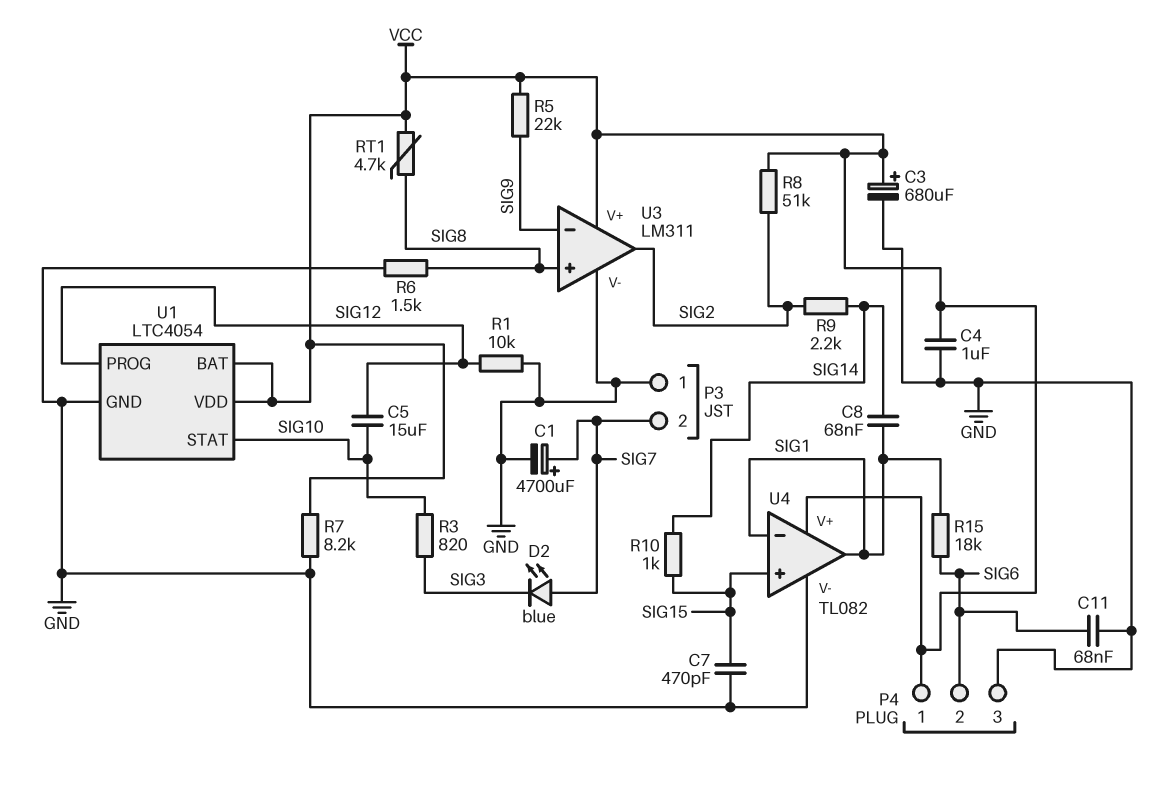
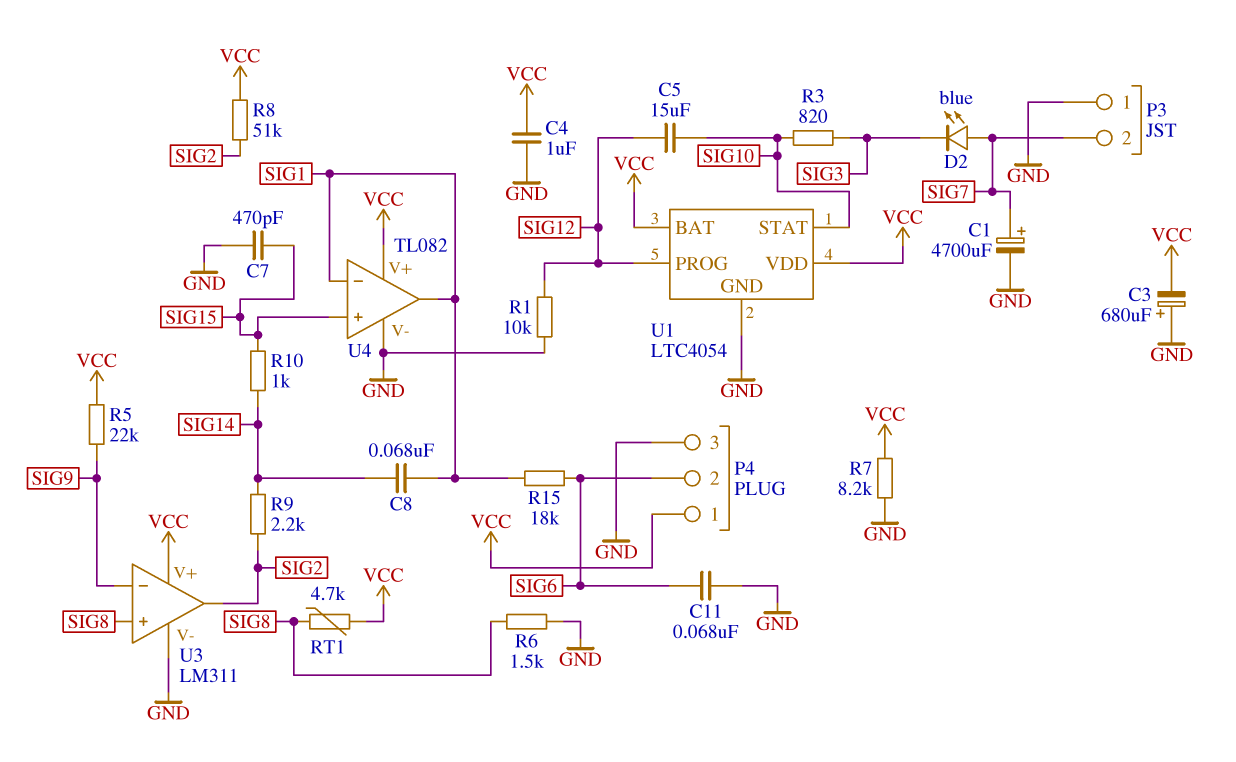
C3: 680uF (plus VCC, minus GND) -> 680uF (plus GND, minus VCC)

